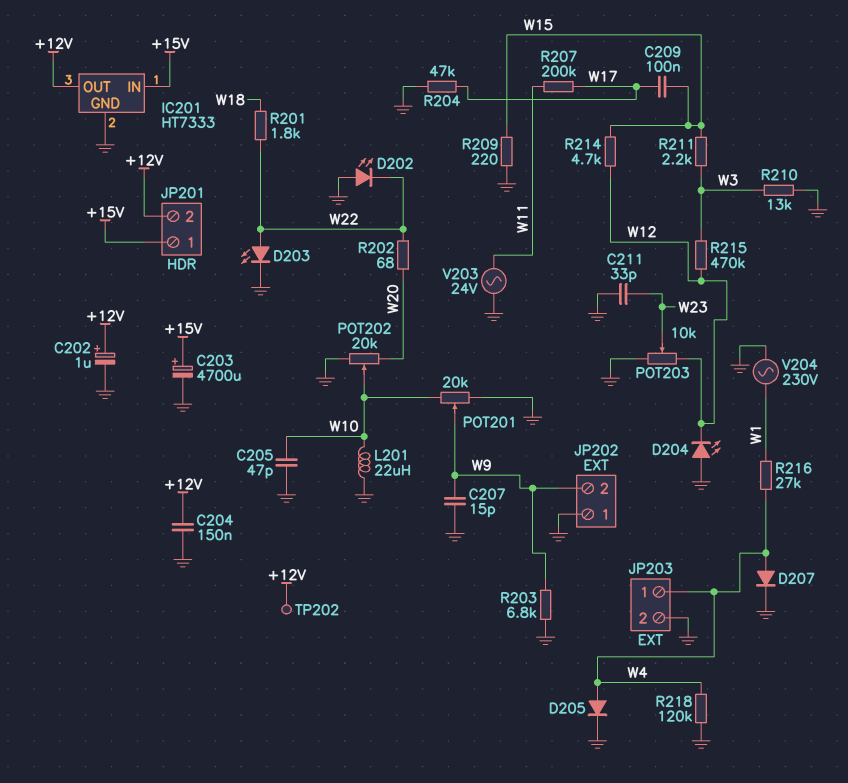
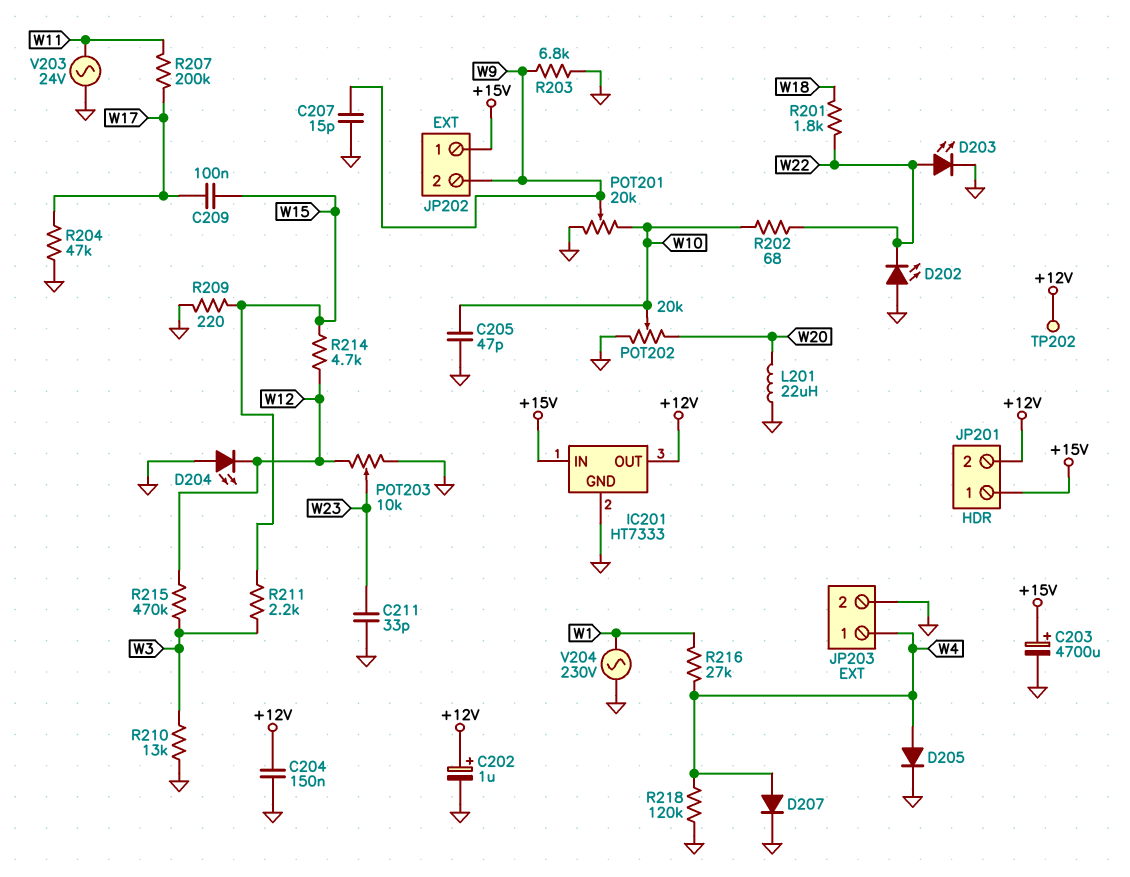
JP202 pin 1: GND -> +15V
L201: 22uH (GND, W10) -> 22uH (GND, W20)
R202: 68 (W20, W22) -> 68 (W10, W22)

